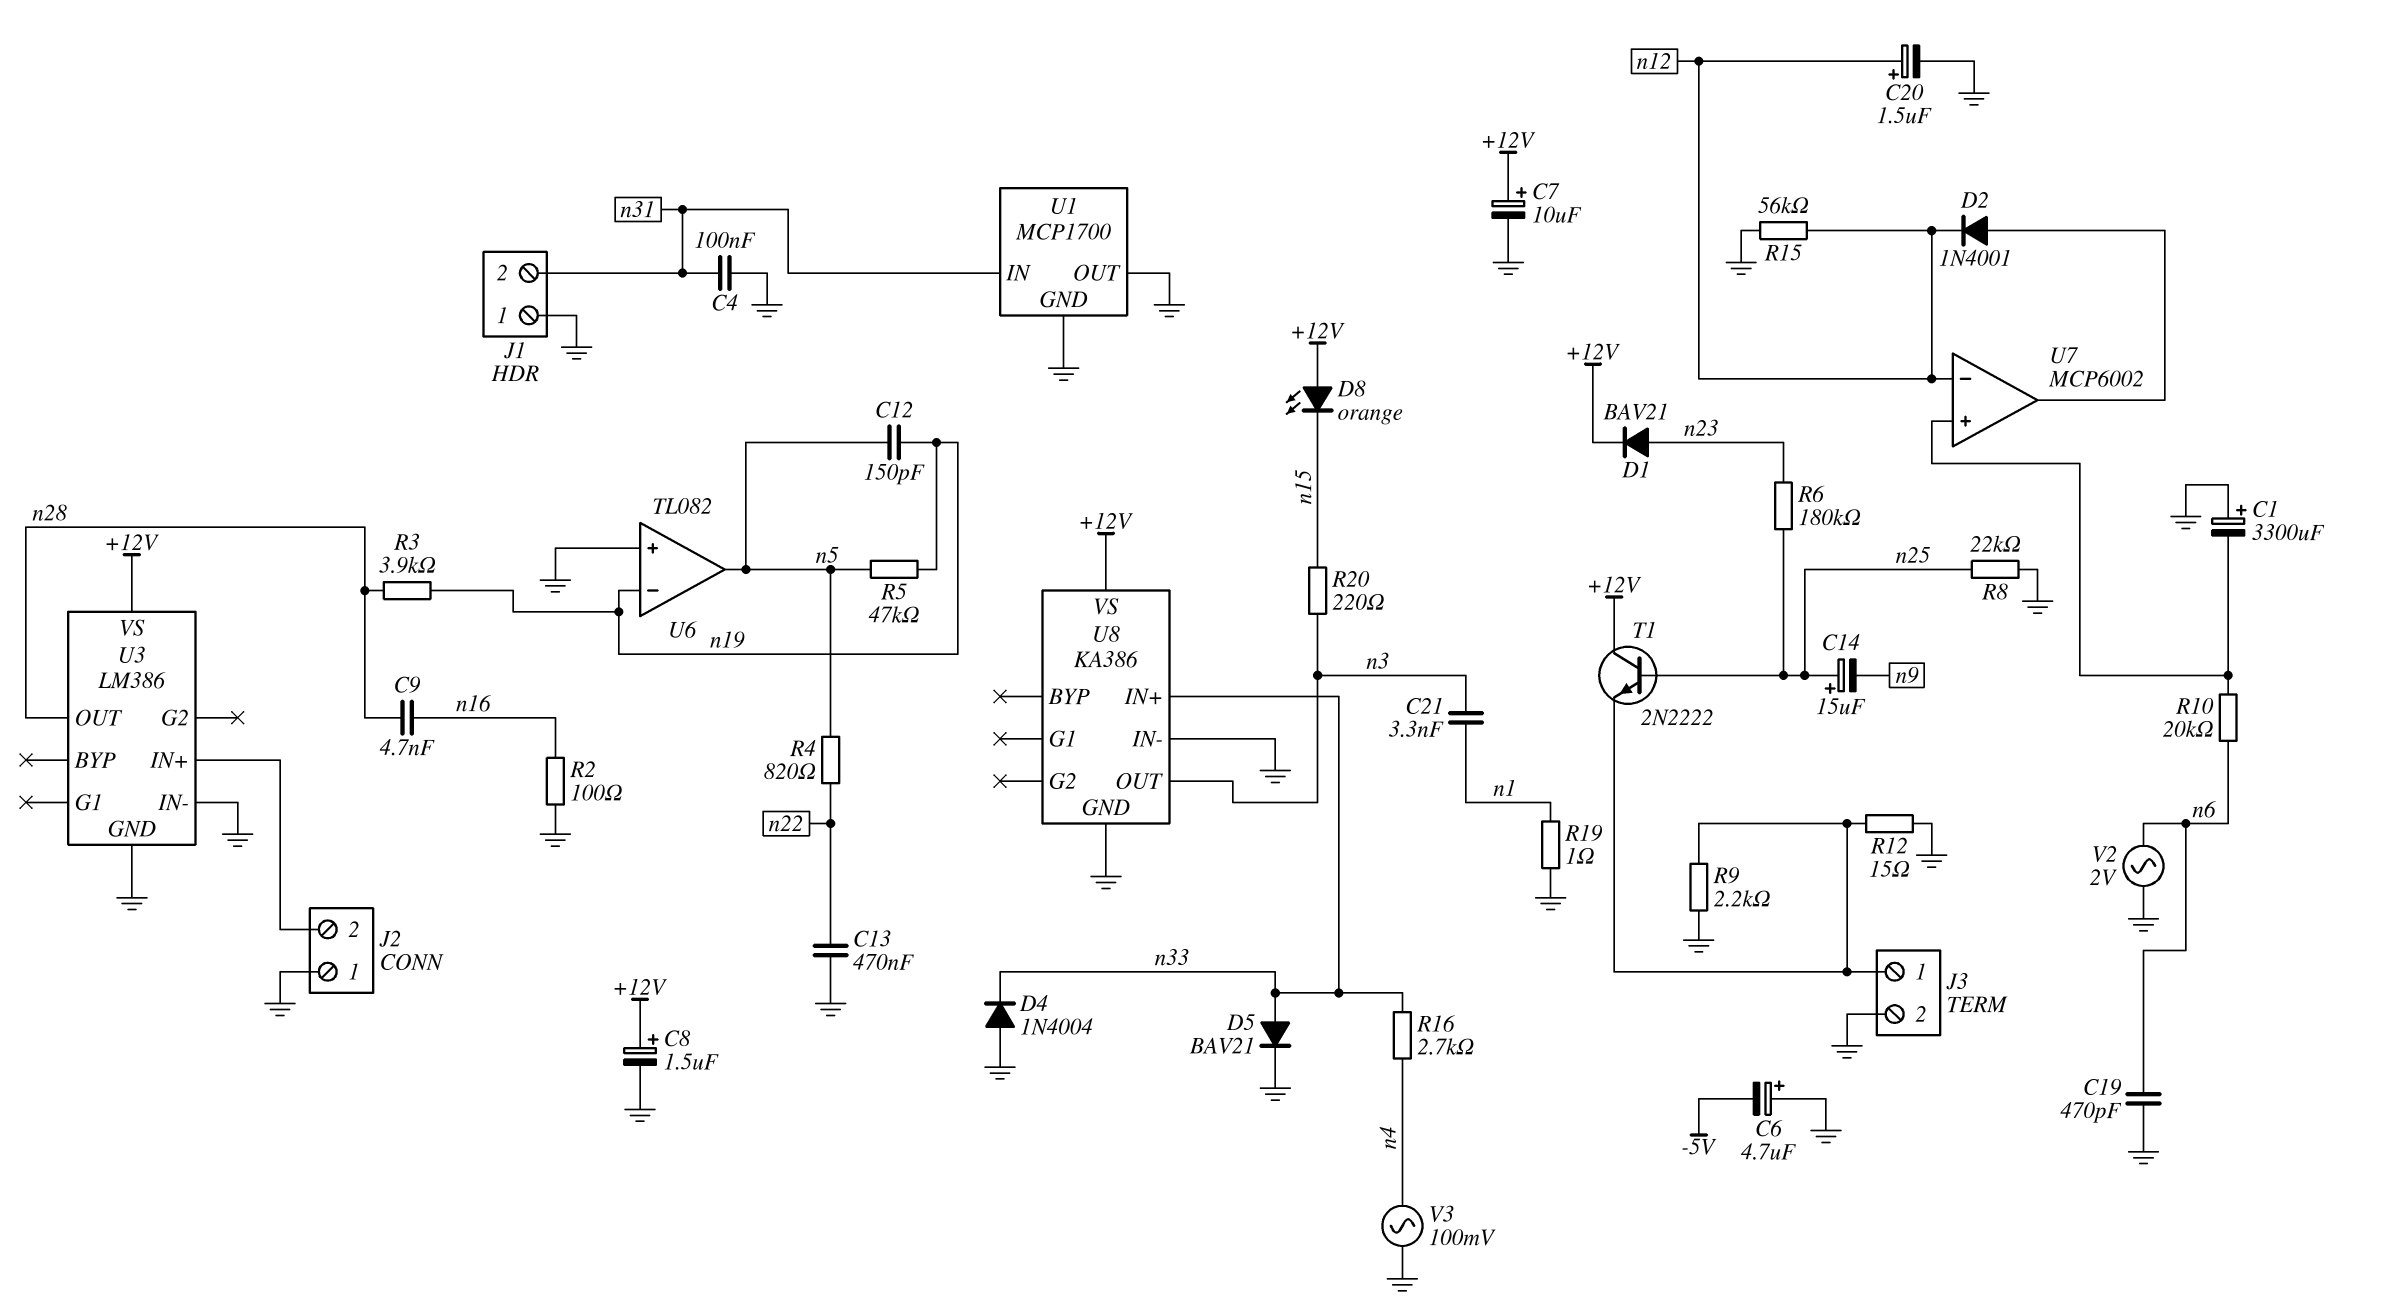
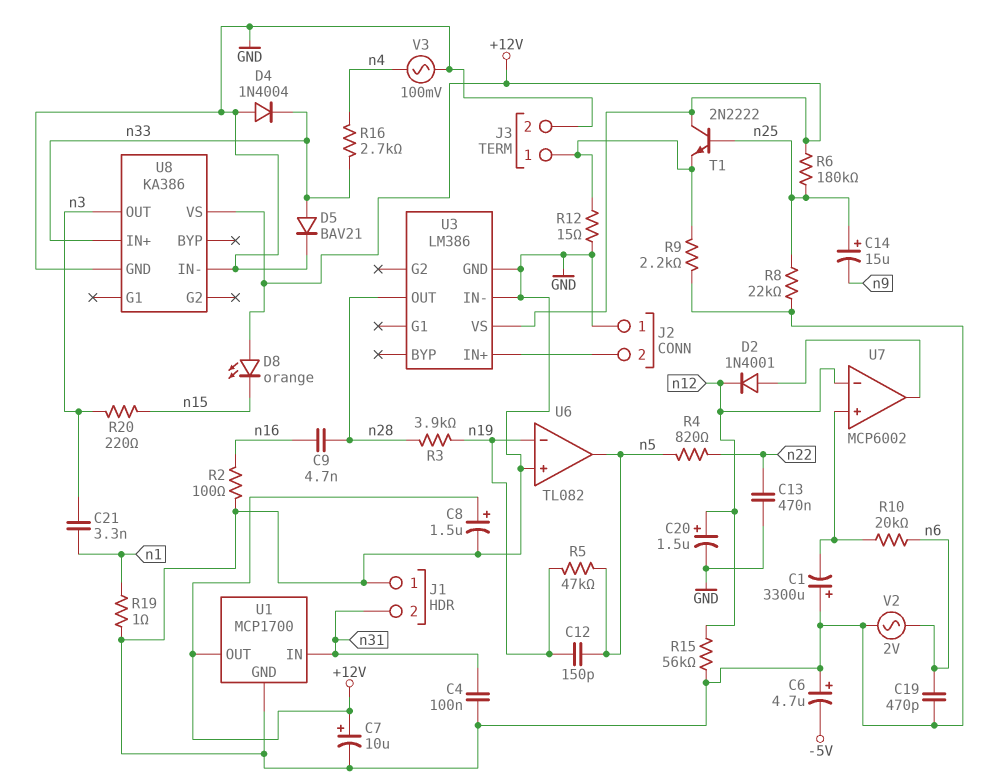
D1: diode BAV21 (A n23, K +12V) -> none
R6: 180k (n23, n25) -> 180k (+12V, n25)
U1 pin OUT: GND -> +12V

